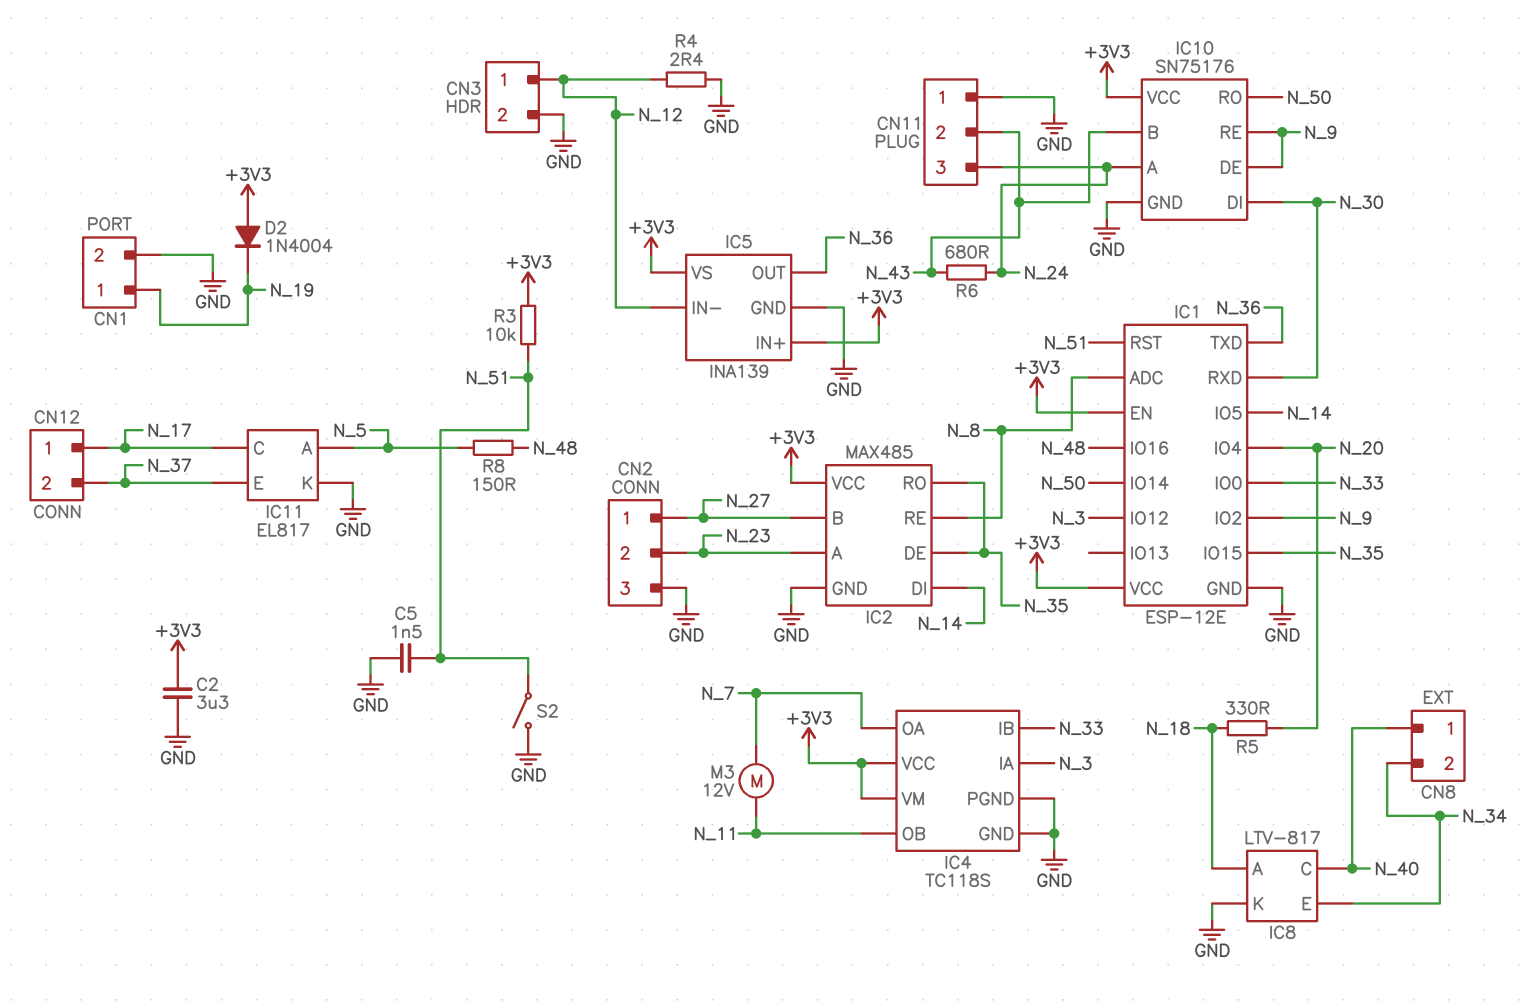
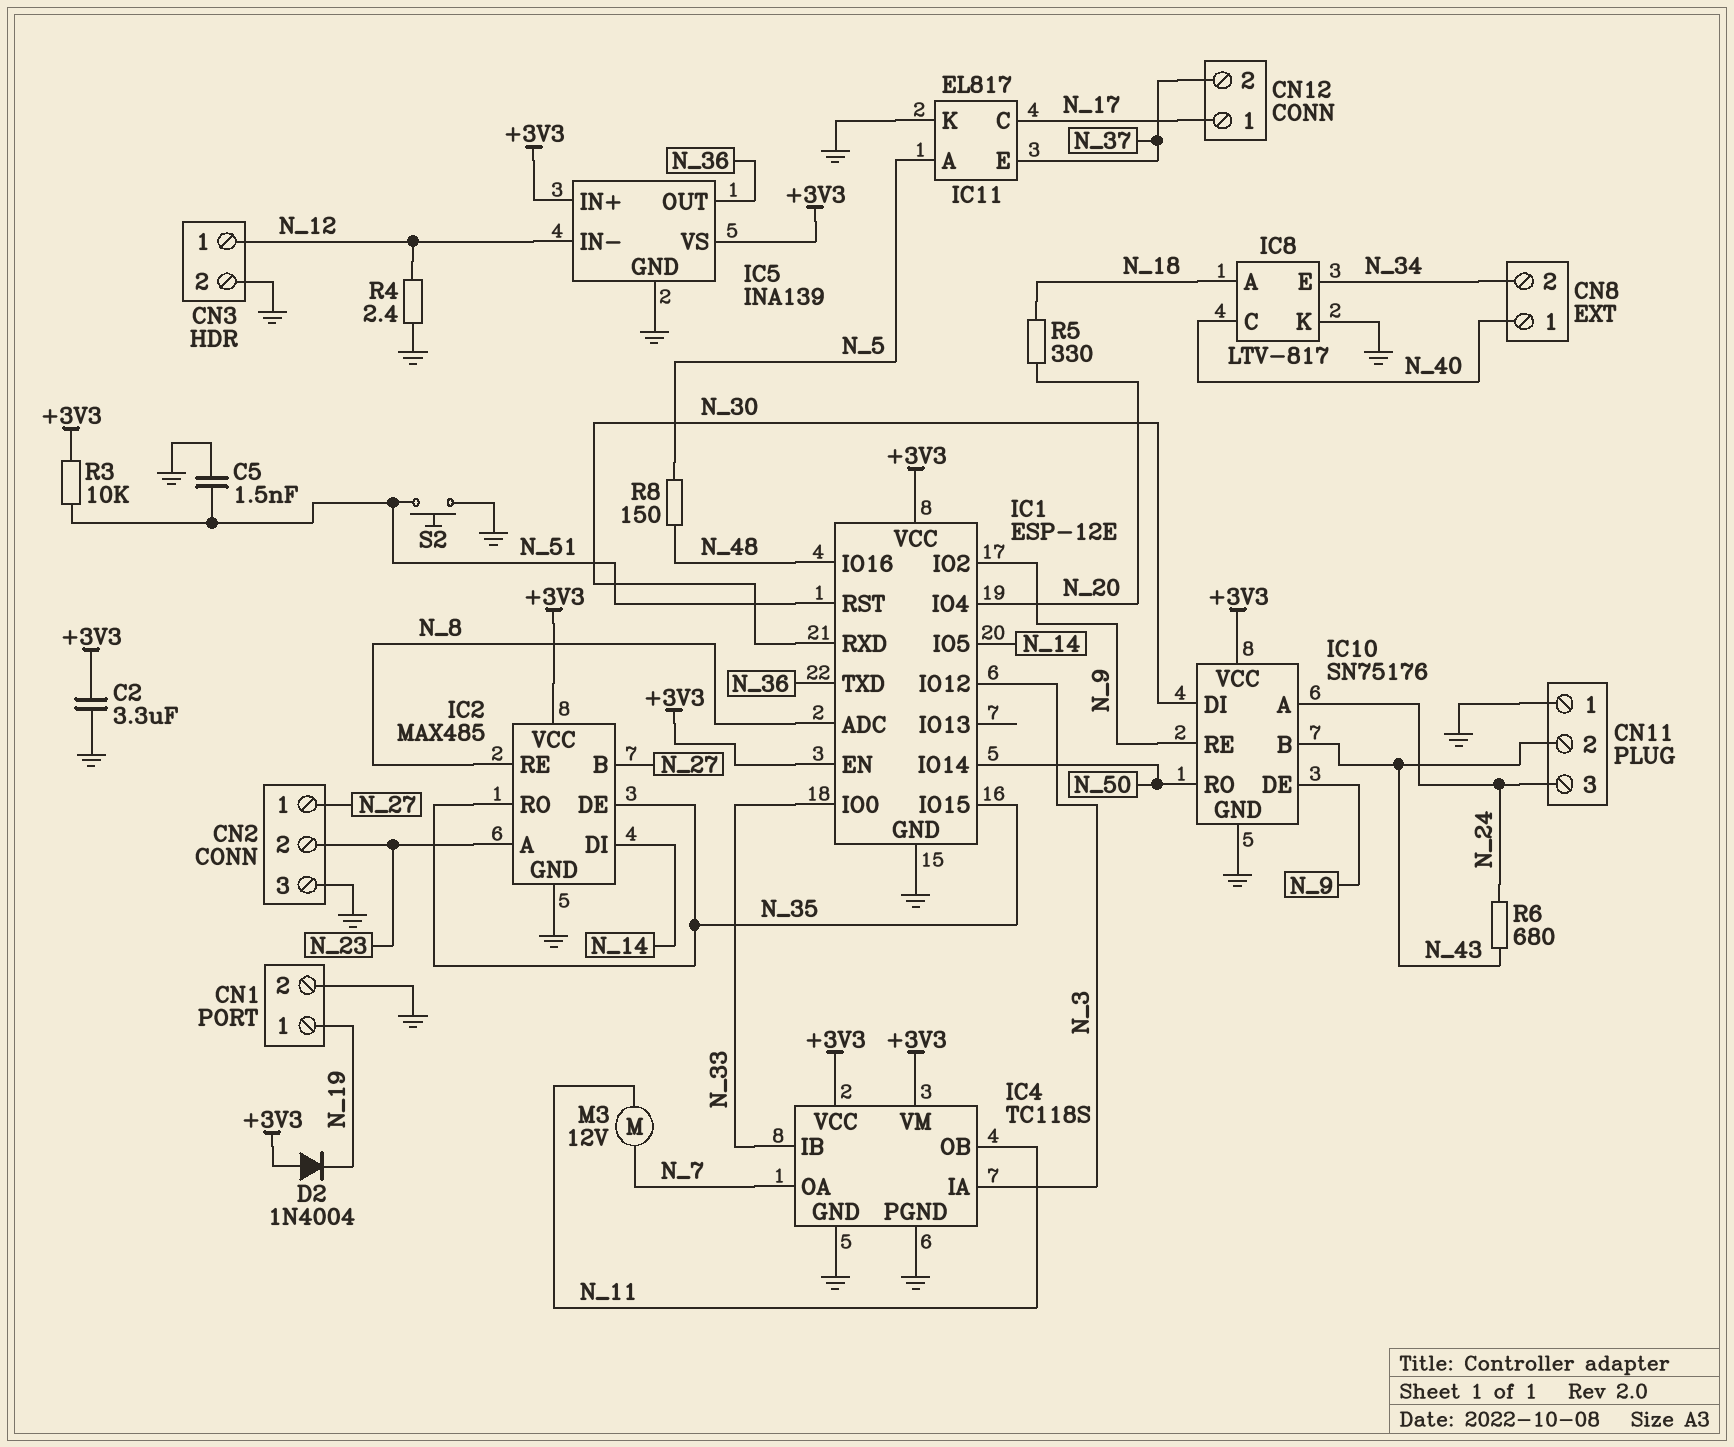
S2: switch (GND, N_51) -> button (GND, N_51)

